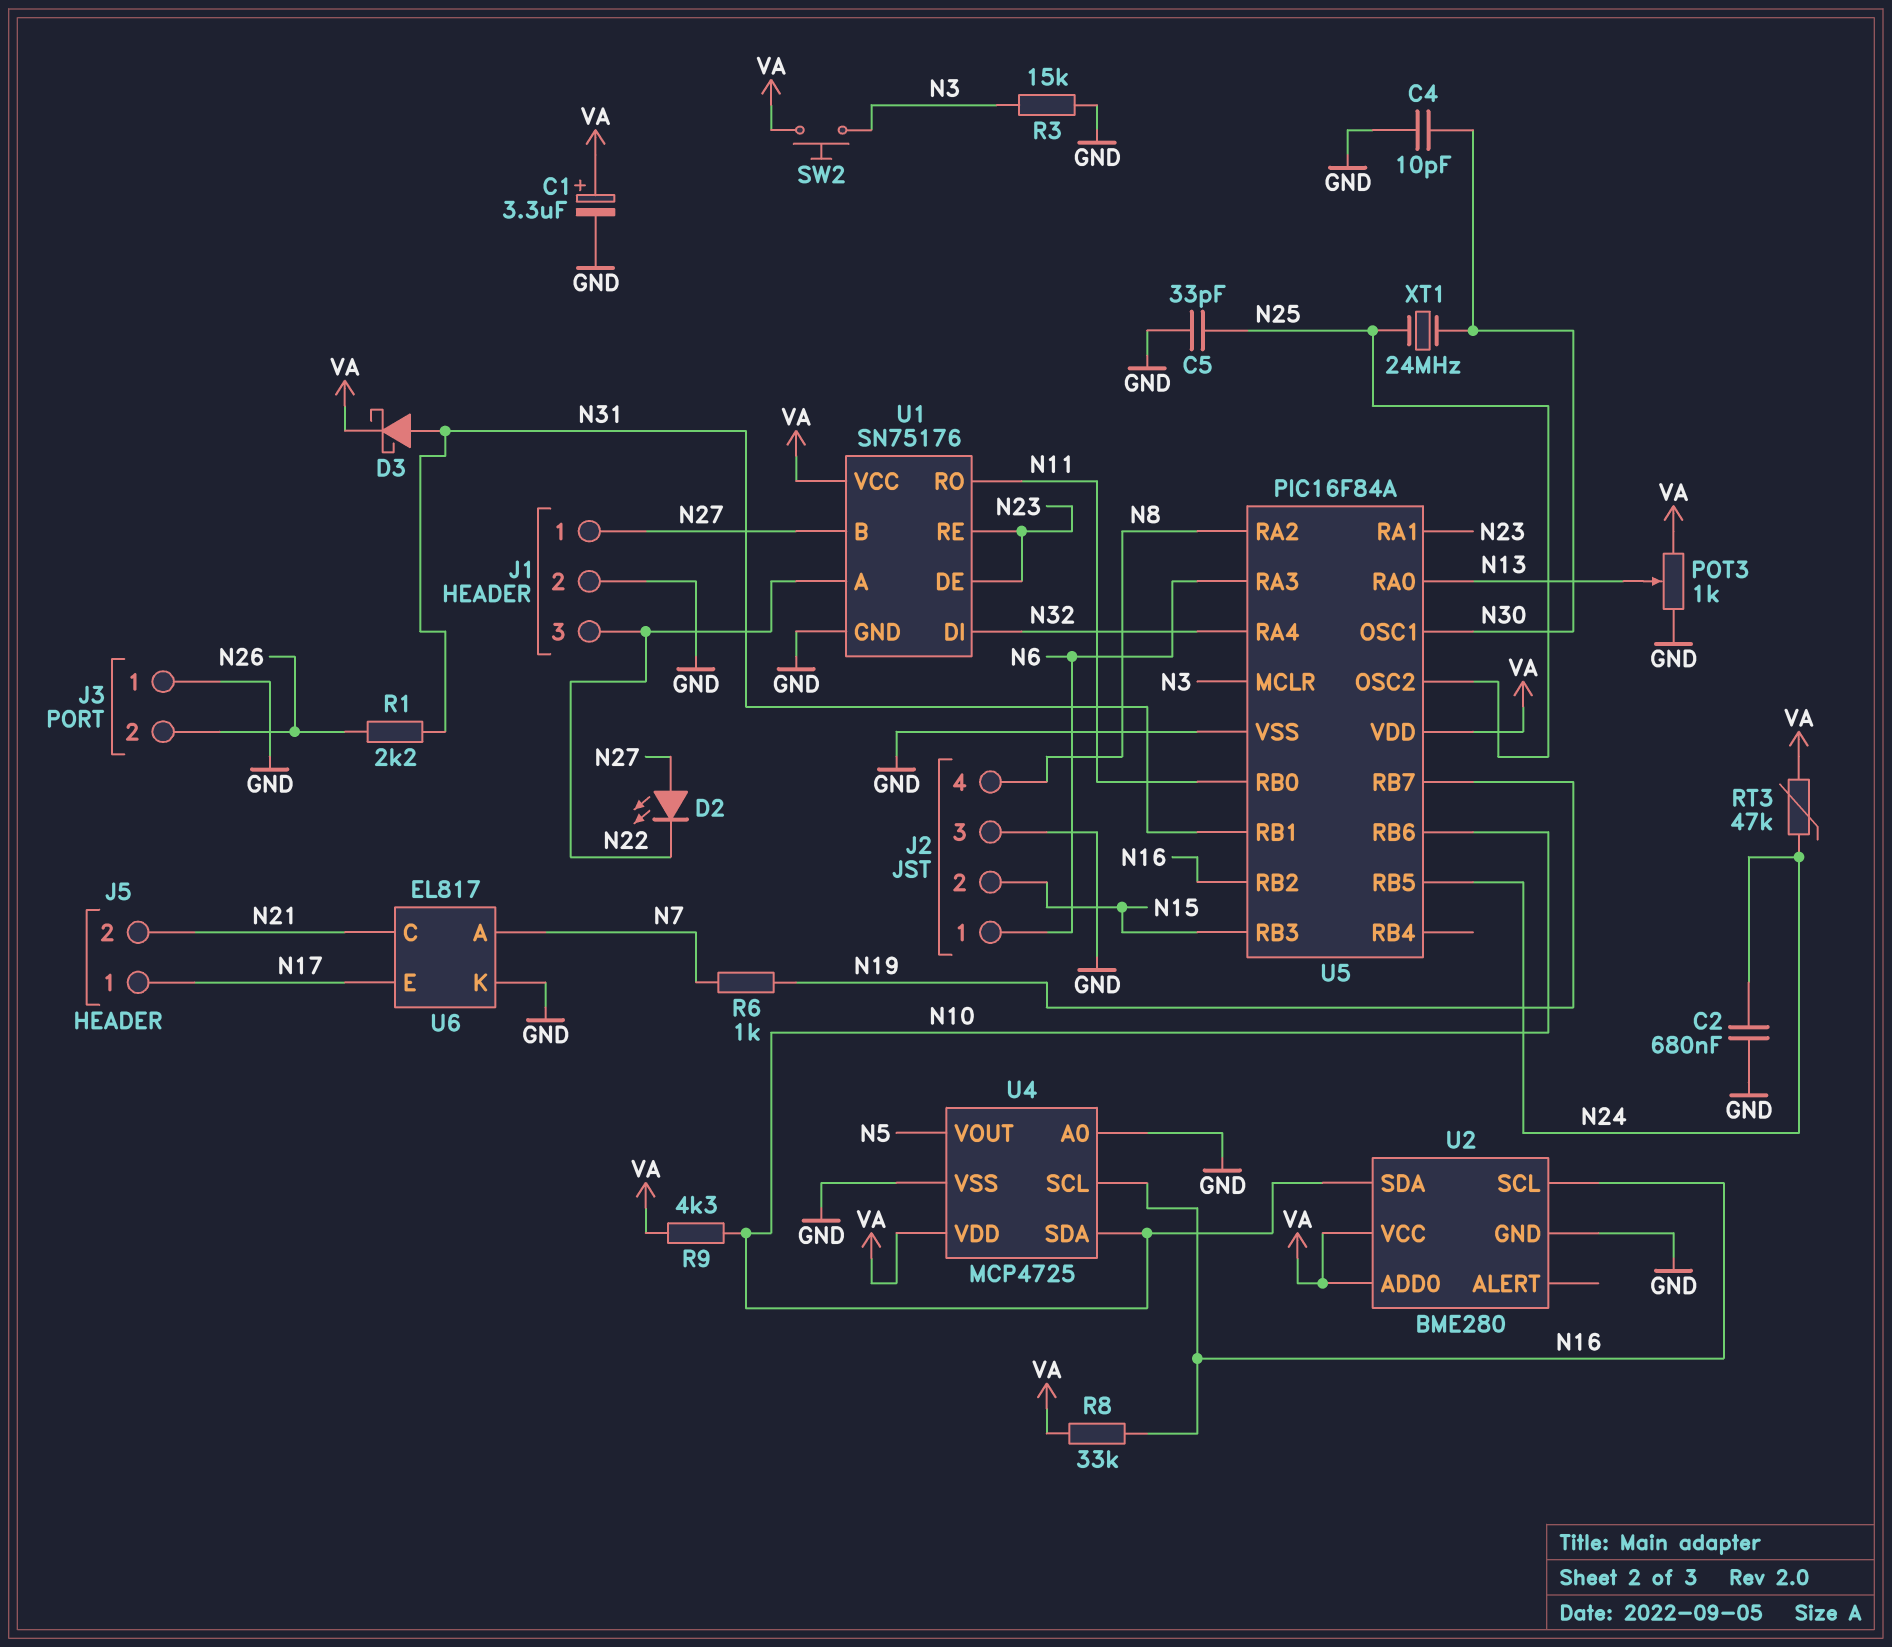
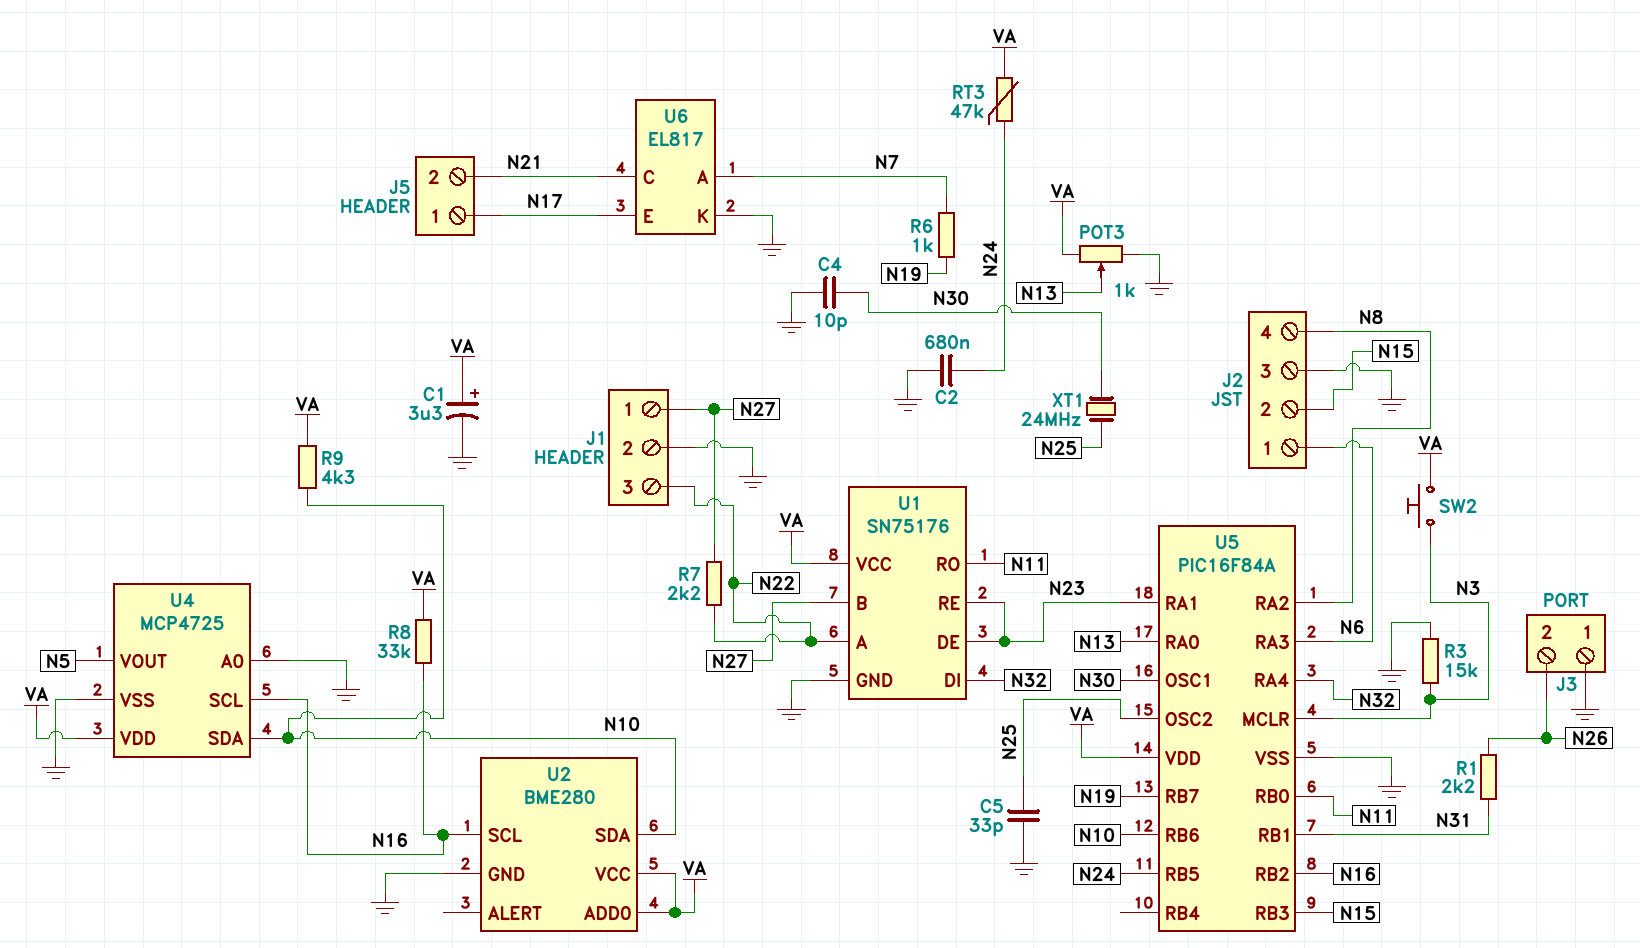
D2: LED (A N27, K N22) -> none
D3: schottky (A N31, K VA) -> none
R7: none -> 2.2k (N22, N27)

